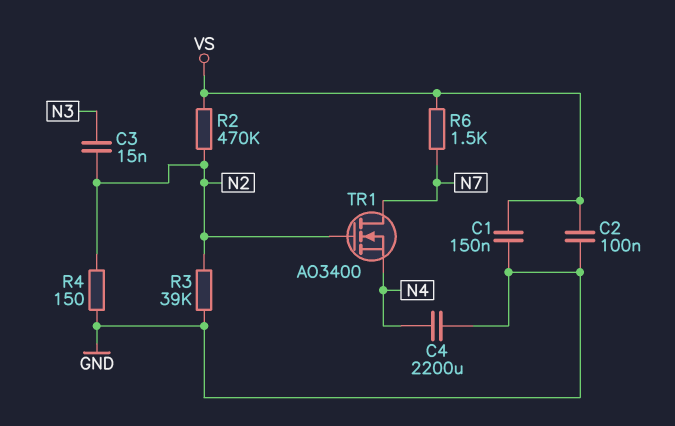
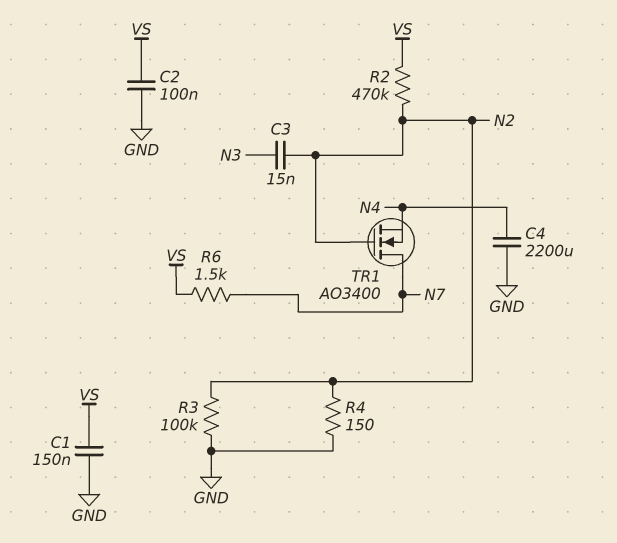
R3: 39k (GND, N2) -> 100k (GND, N2)

